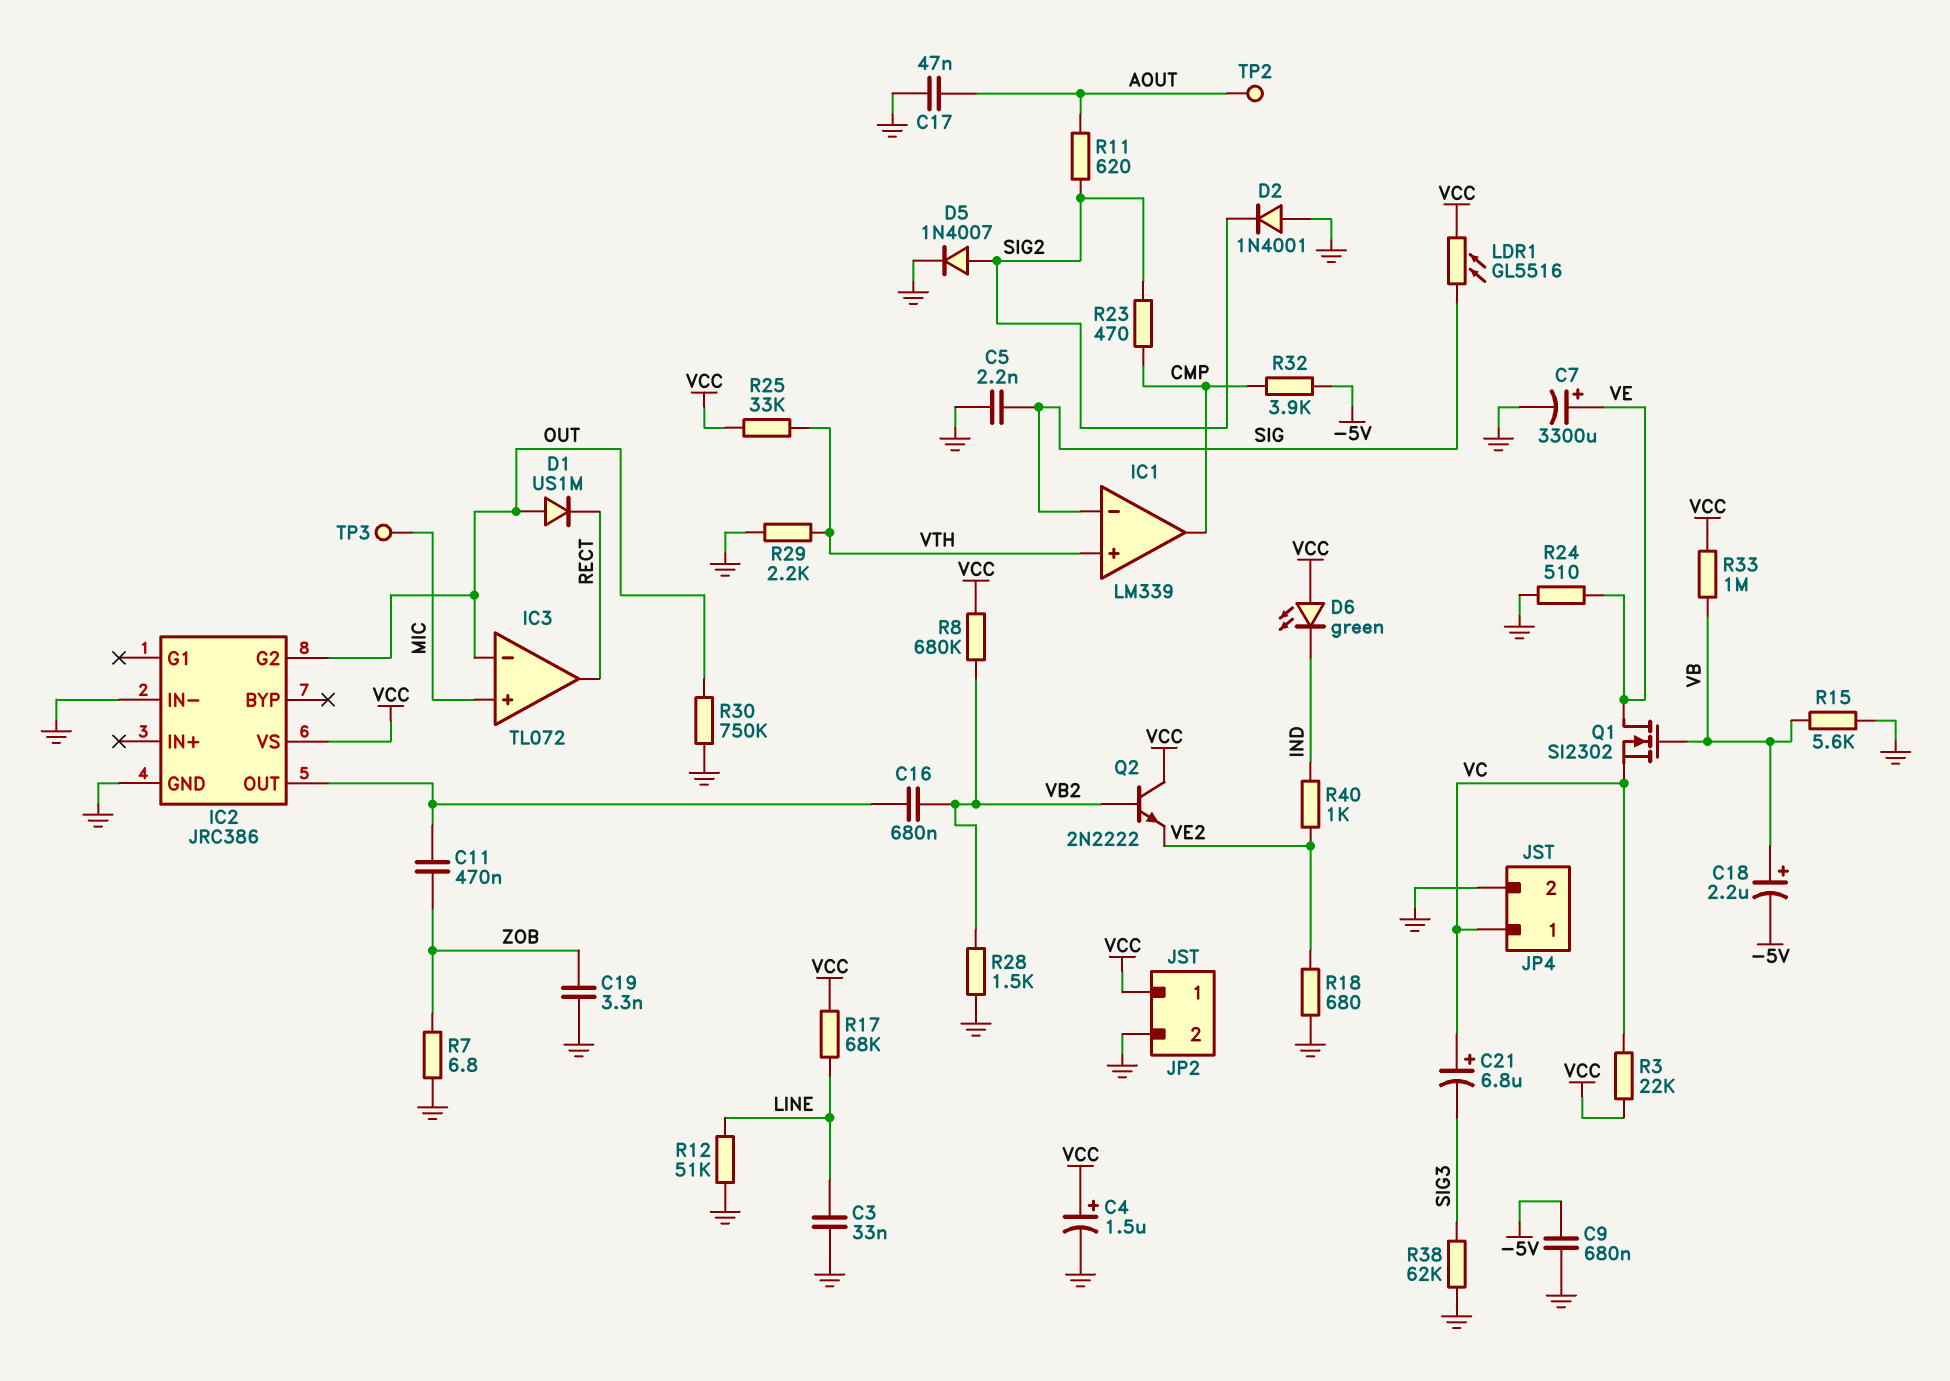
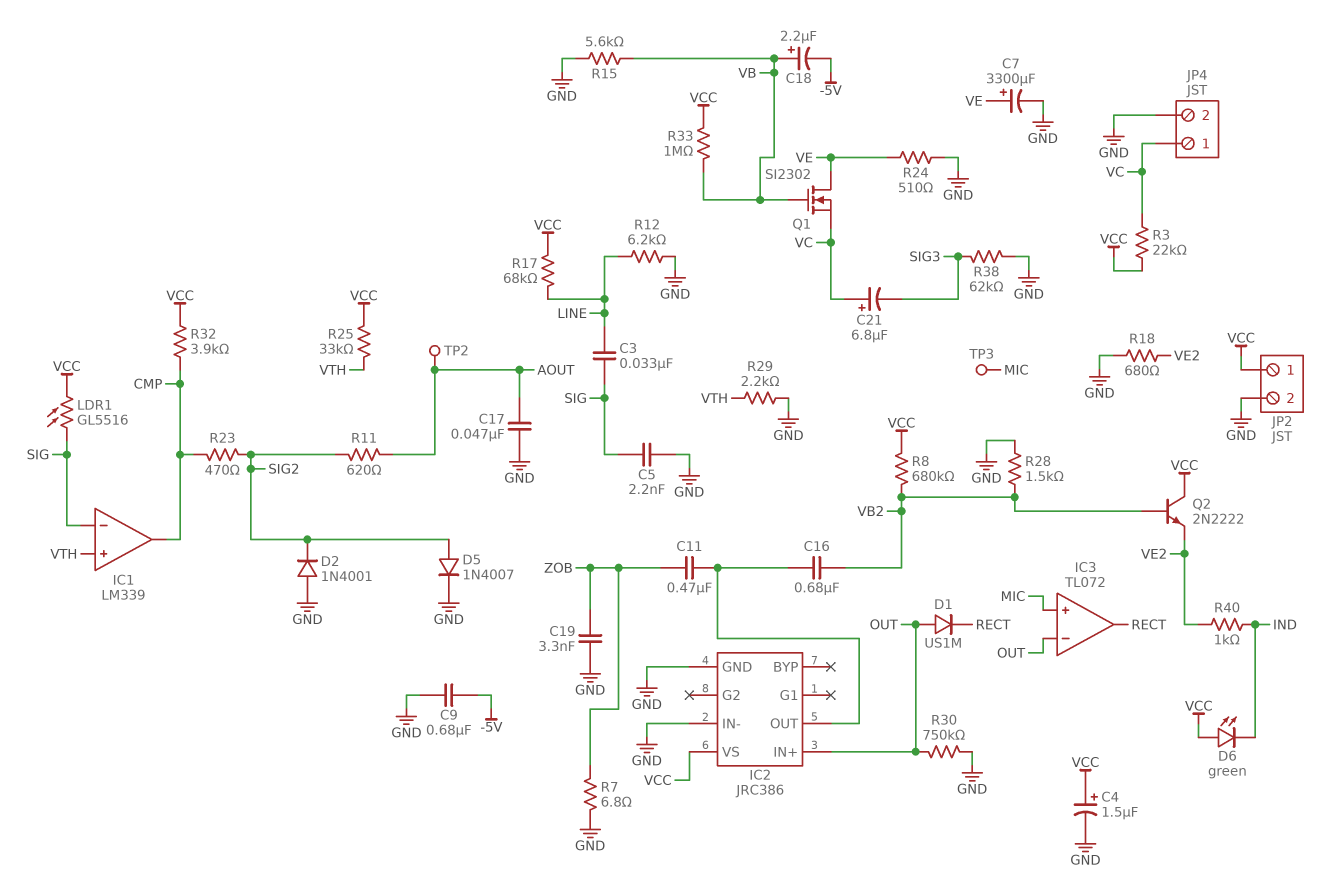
C3: 33nF (GND, LINE) -> 33nF (LINE, SIG)
IC2 pin G2: OUT -> none
IC2 pin IN+: none -> OUT
R12: 51k (GND, LINE) -> 6.2k (GND, LINE)
R32: 3.9k (-5V, CMP) -> 3.9k (CMP, VCC)

